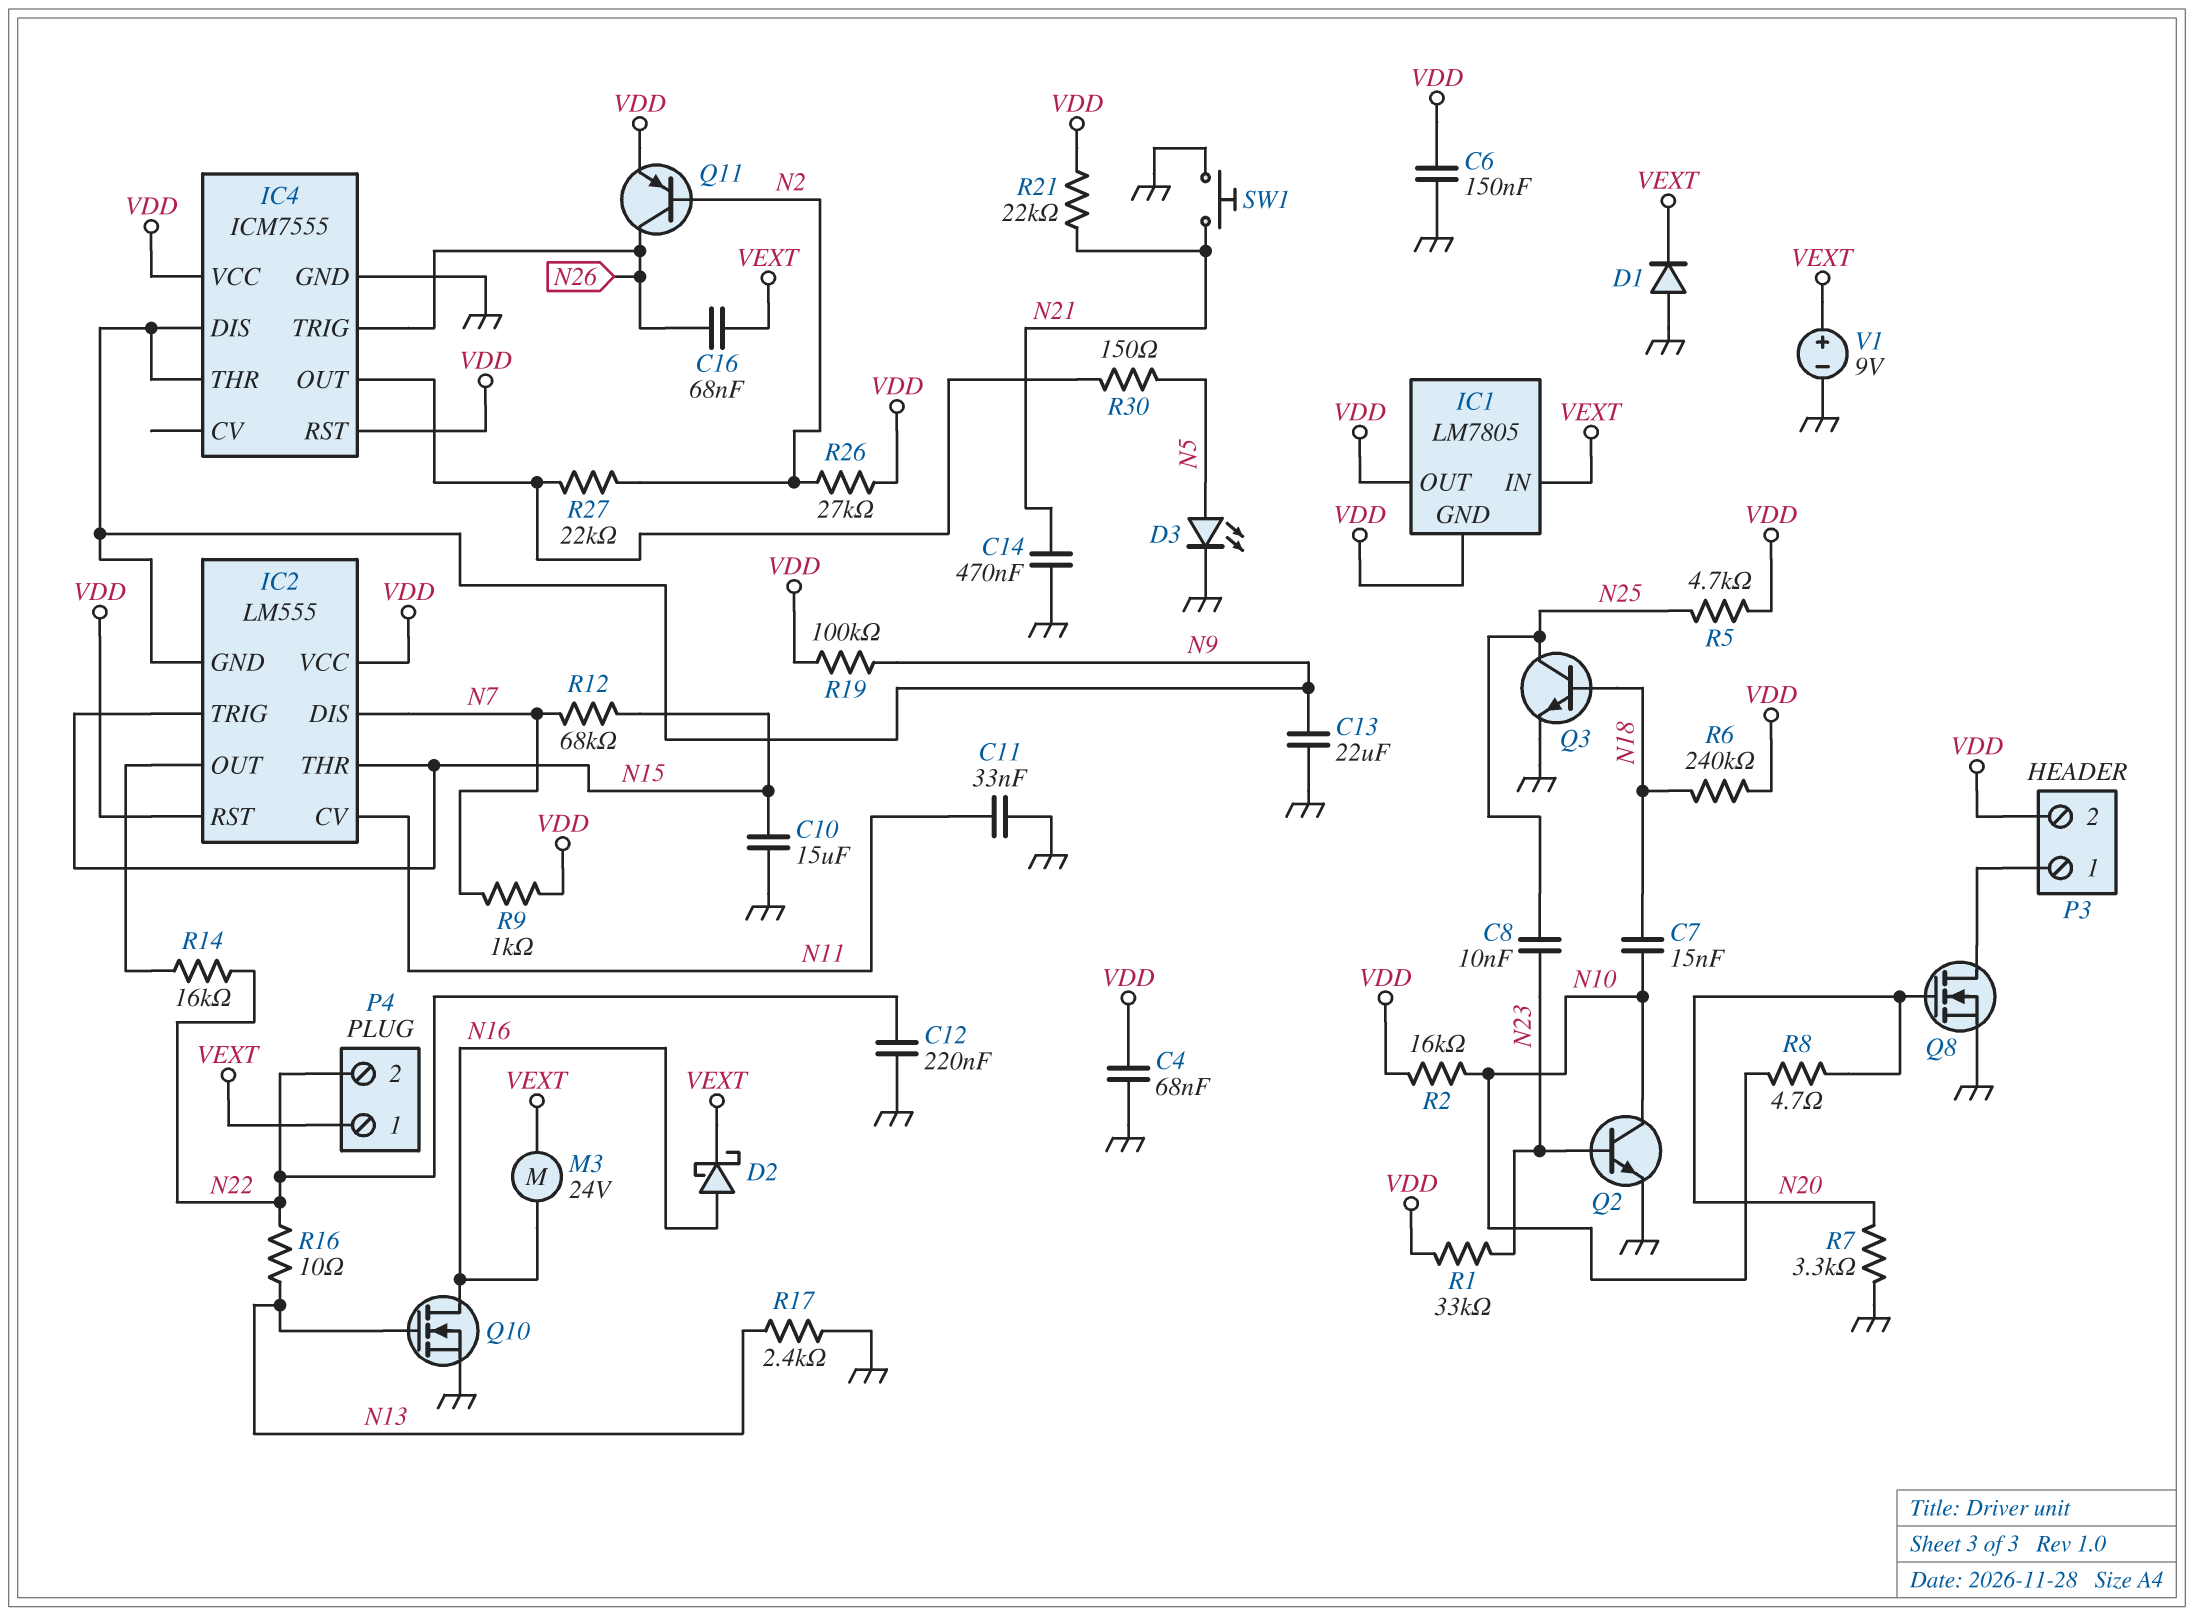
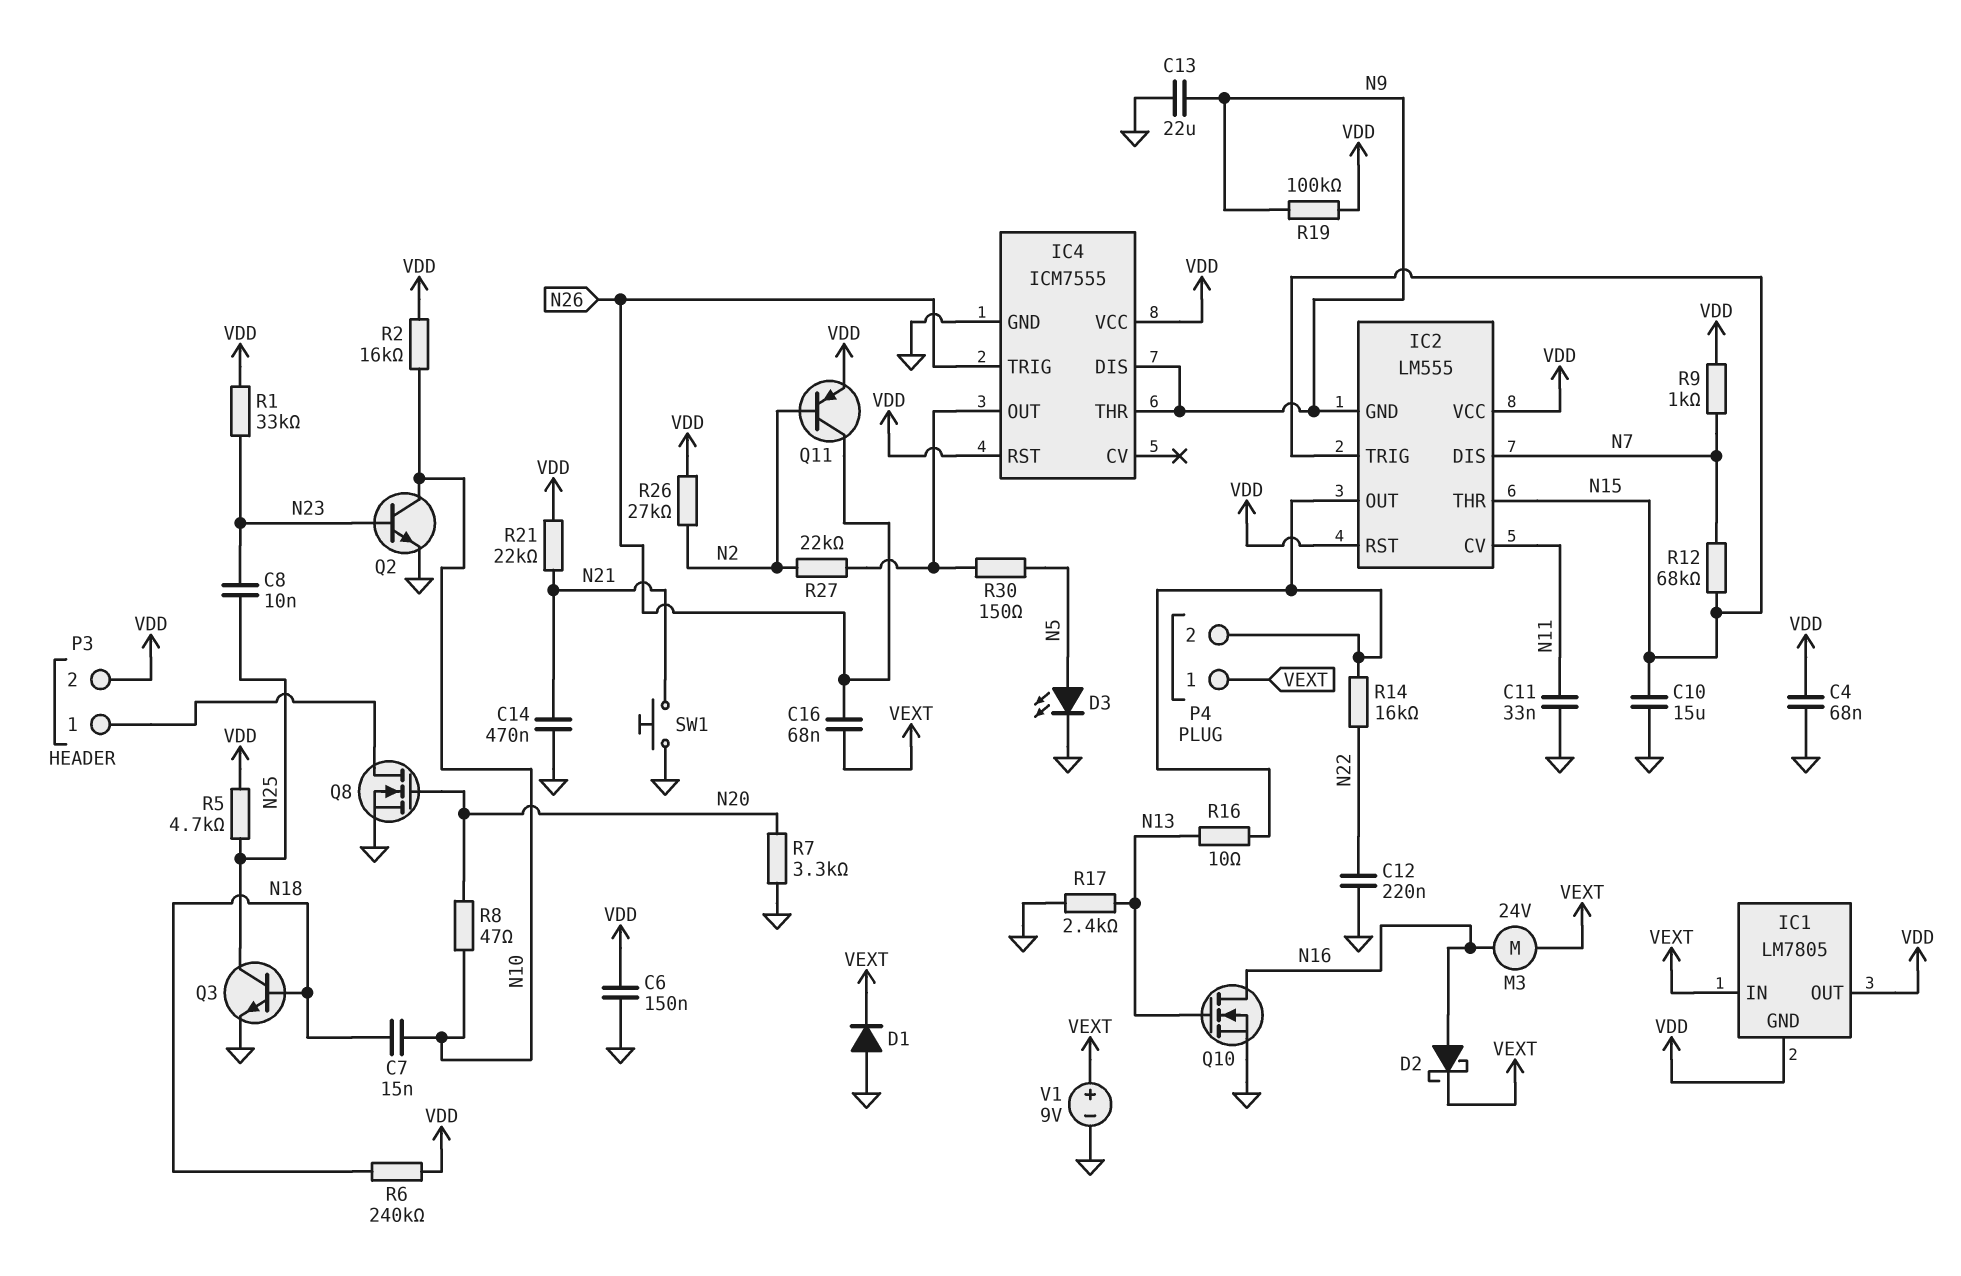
P4 pin 2: N22 -> IC2/OUT
R8: 4.7 (N10, N20) -> 47 (N10, N20)
R16: 10 (N13, N22) -> 10 (IC2/OUT, N13)

